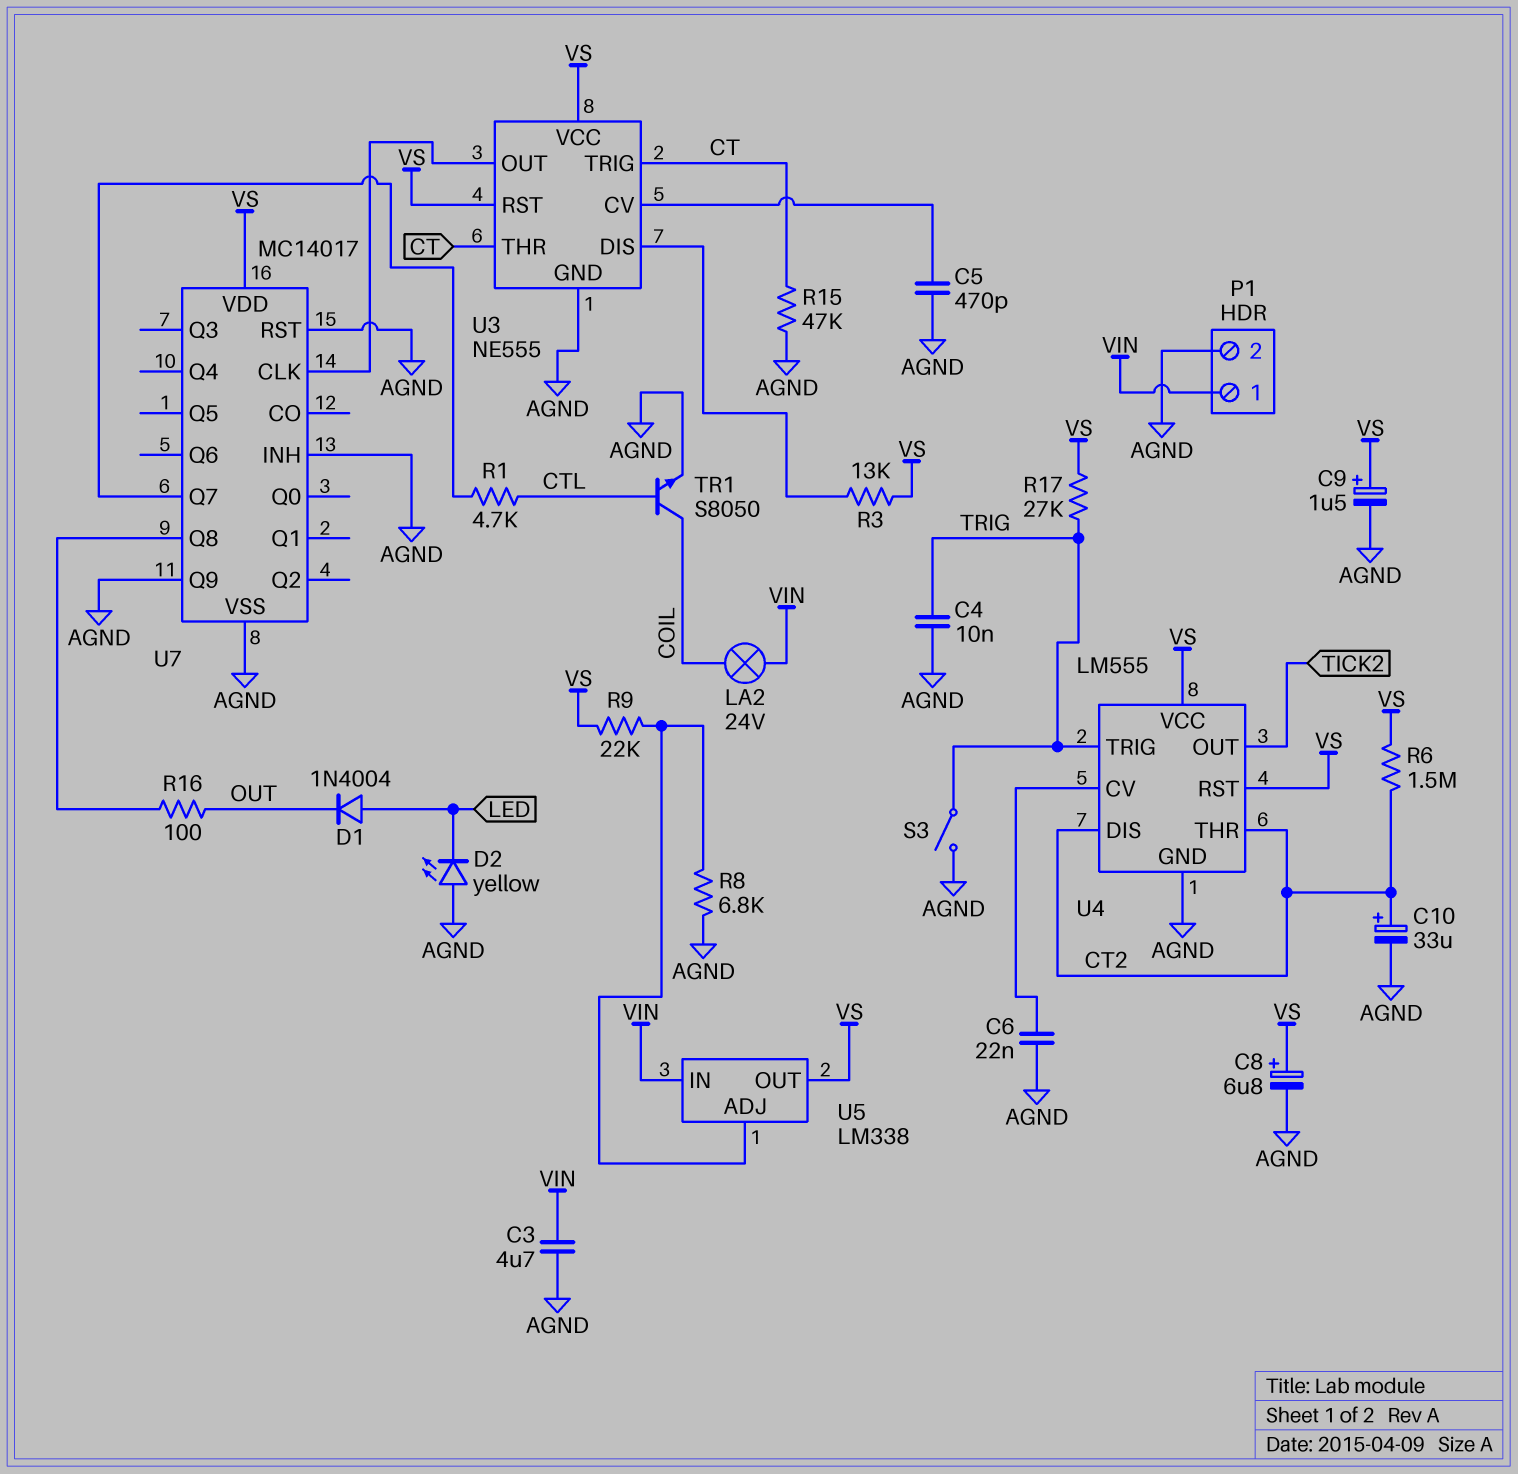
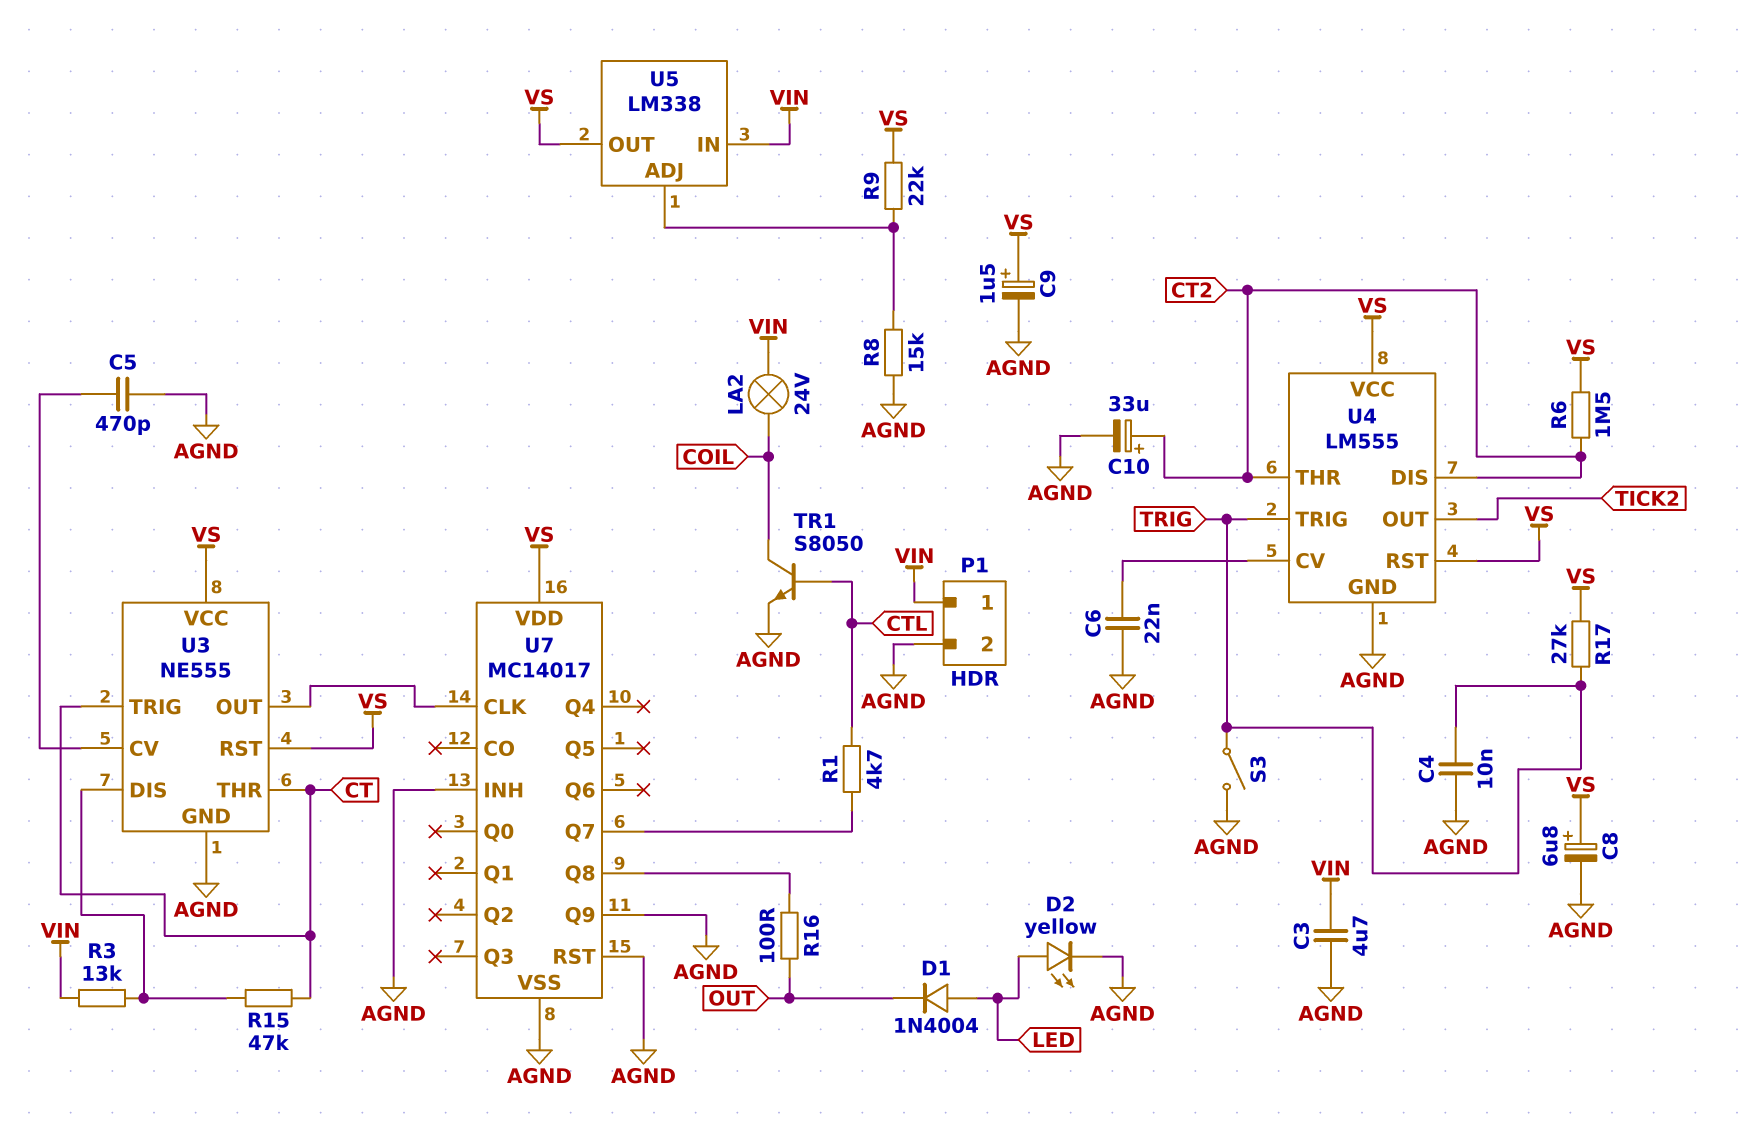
D2: LED yellow (A AGND, K LED) -> LED yellow (A LED, K AGND)
R3: 13k (U3/DIS, VS) -> 13k (U3/DIS, VIN)
R8: 6.8k (AGND, U5/ADJ) -> 15k (AGND, U5/ADJ)
R15: 47k (AGND, CT) -> 47k (CT, U3/DIS)

